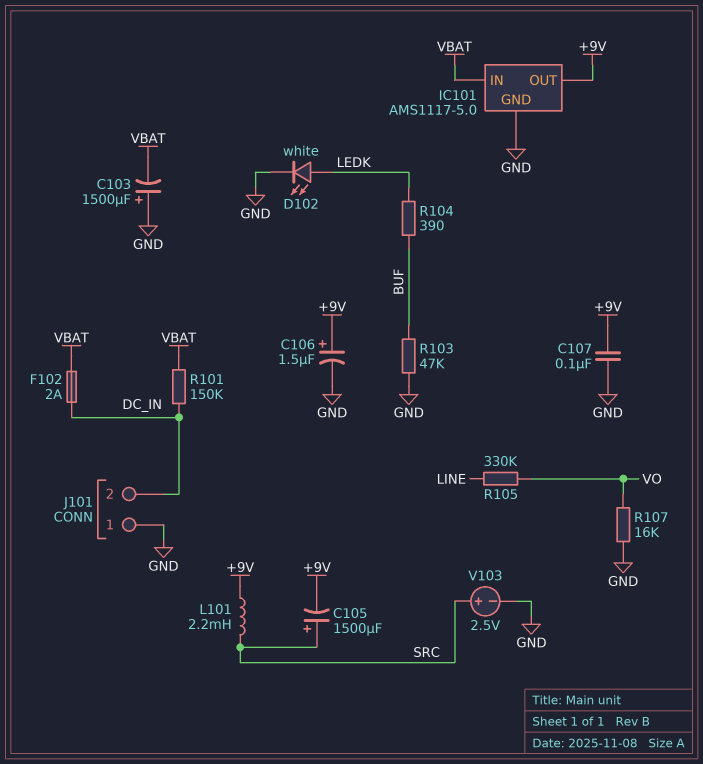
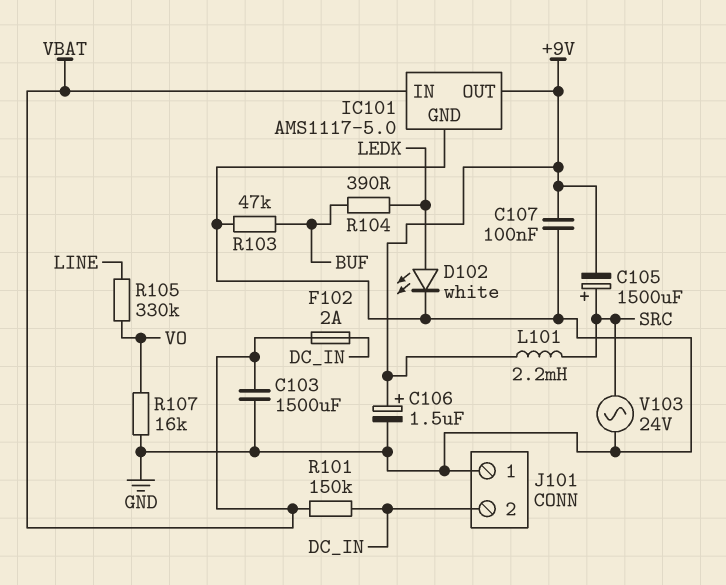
C103: 1500uF (plus GND, minus VBAT) -> 1500uF (GND, VBAT)
V103: 2.5V (plus SRC, minus GND) -> AC 24V (GND, SRC)

